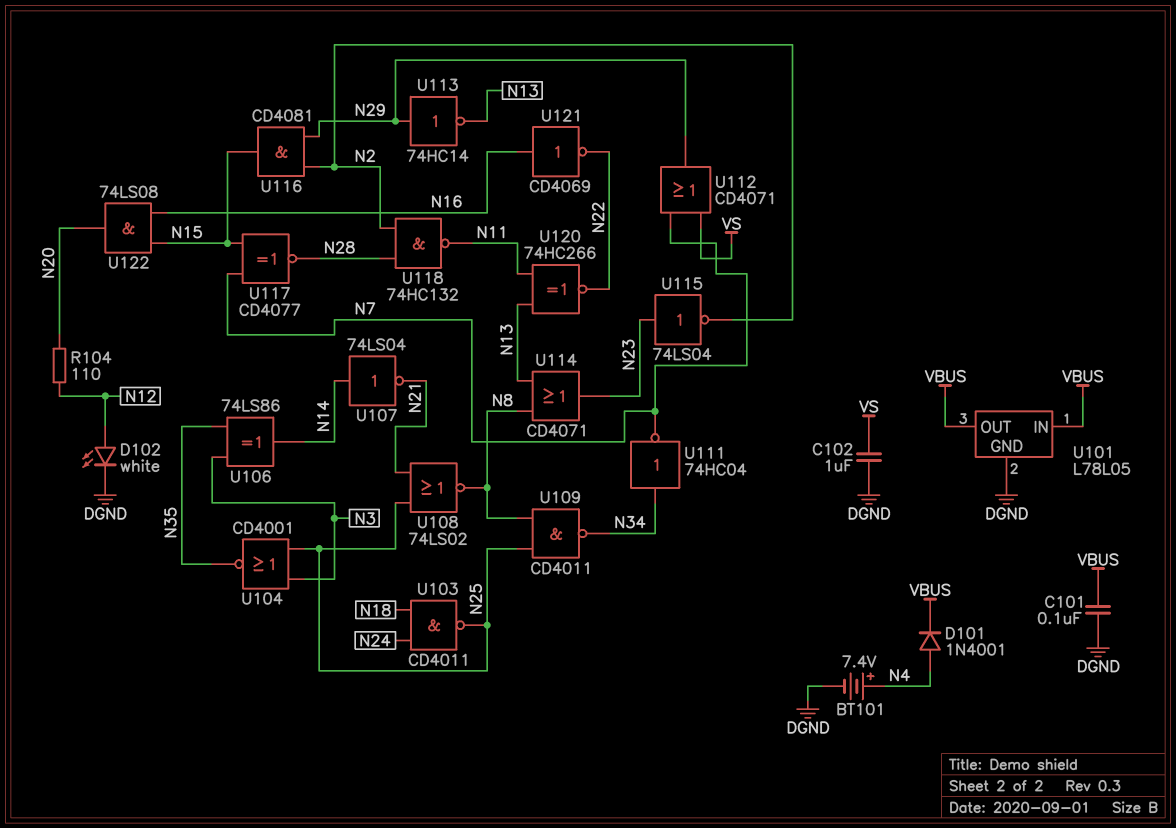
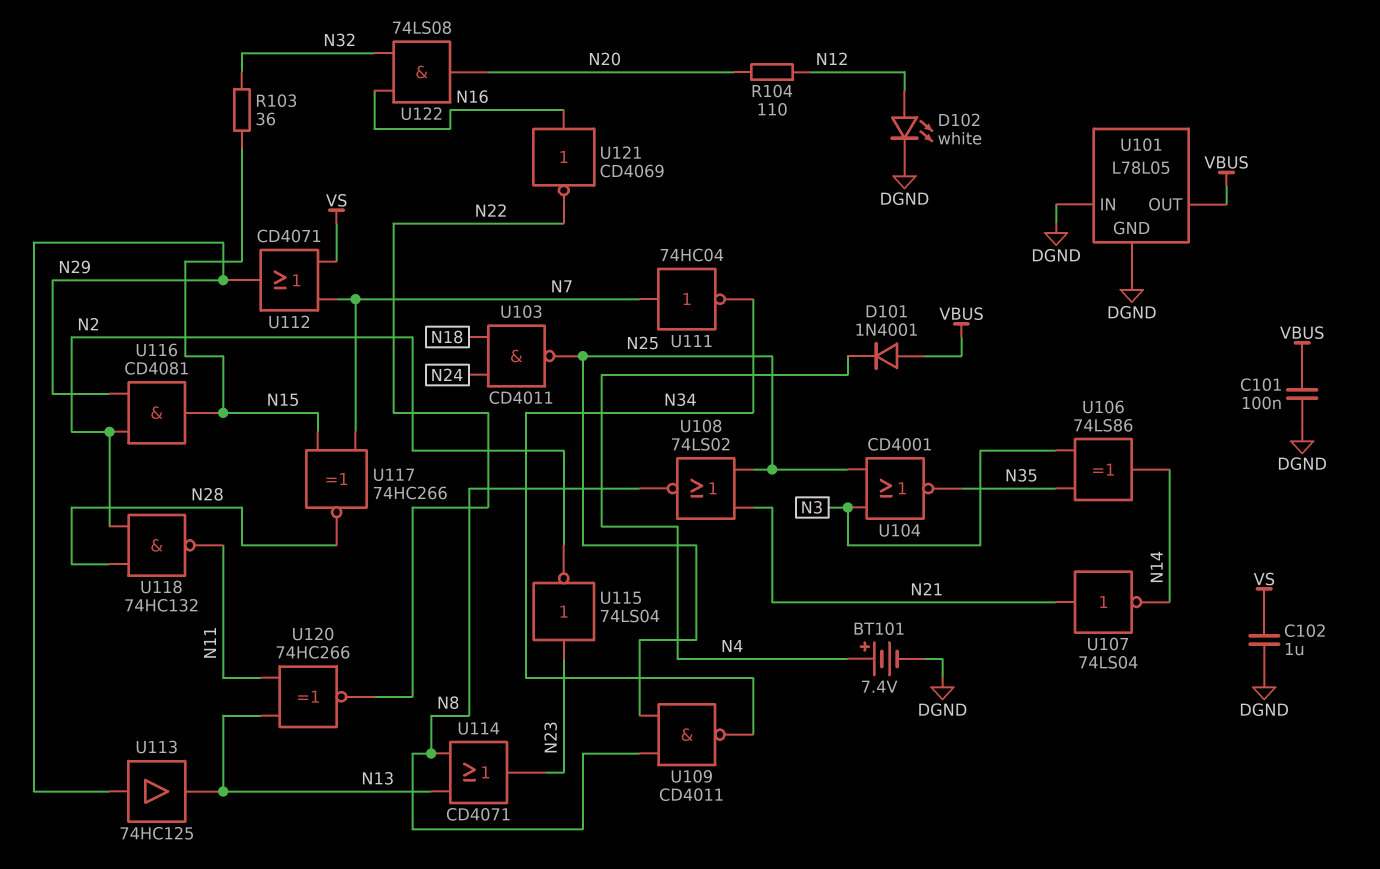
D101: diode 1N4001 (A N4, K VBUS) -> diode 1N4001 (A VBUS, K N4)
R103: none -> 36 (N15, N32)
U101 pin IN: VBUS -> DGND
U107: NOT 74LS04 (in N14, out N21) -> NOT 74LS04 (in N21, out N14)
U111: NOT 74HC04 (in N34, out N7) -> NOT 74HC04 (in N7, out N34)
U113: NOT 74HC14 (in N29, out N13) -> buffer 74HC125 (in N29, out N13)
U117: XNOR CD4077 (in N7, in N15, out N28) -> XNOR 74HC266 (in N7, in N15, out N28)
U122: AND 74LS08 (in N15, in N16, out N20) -> AND 74LS08 (in N16, in N32, out N20)

